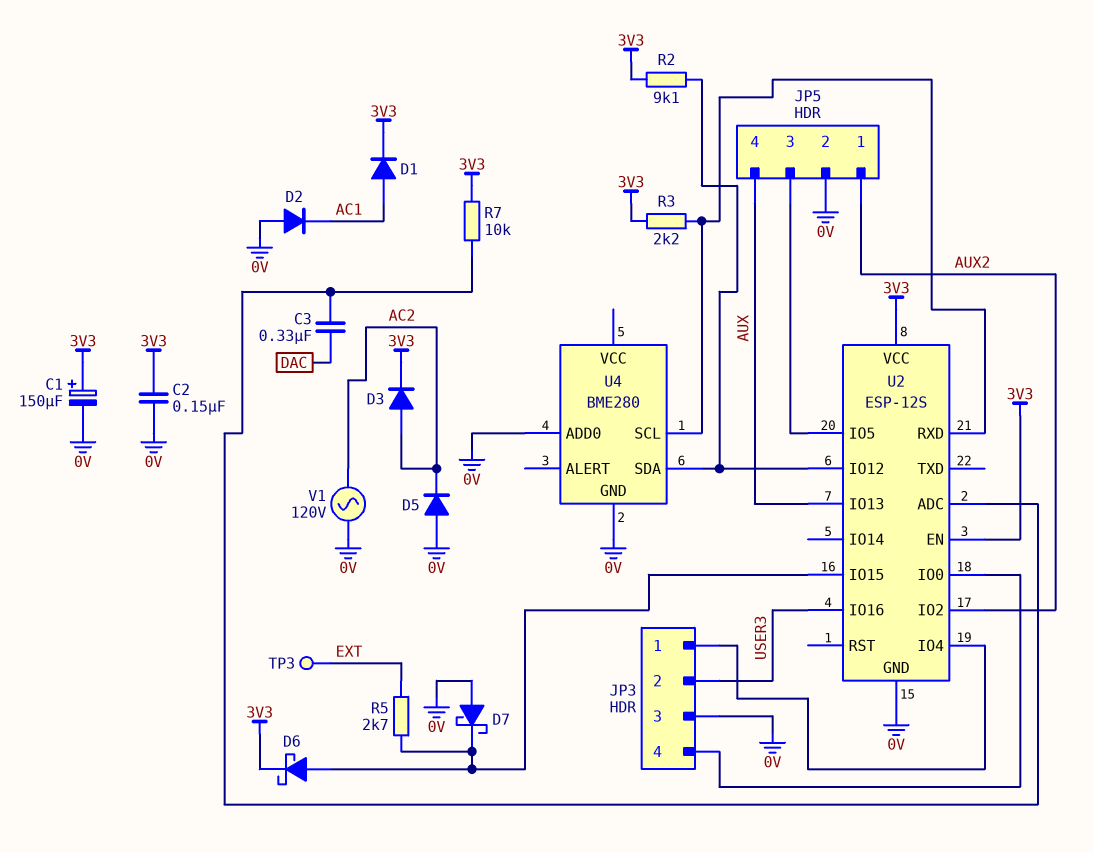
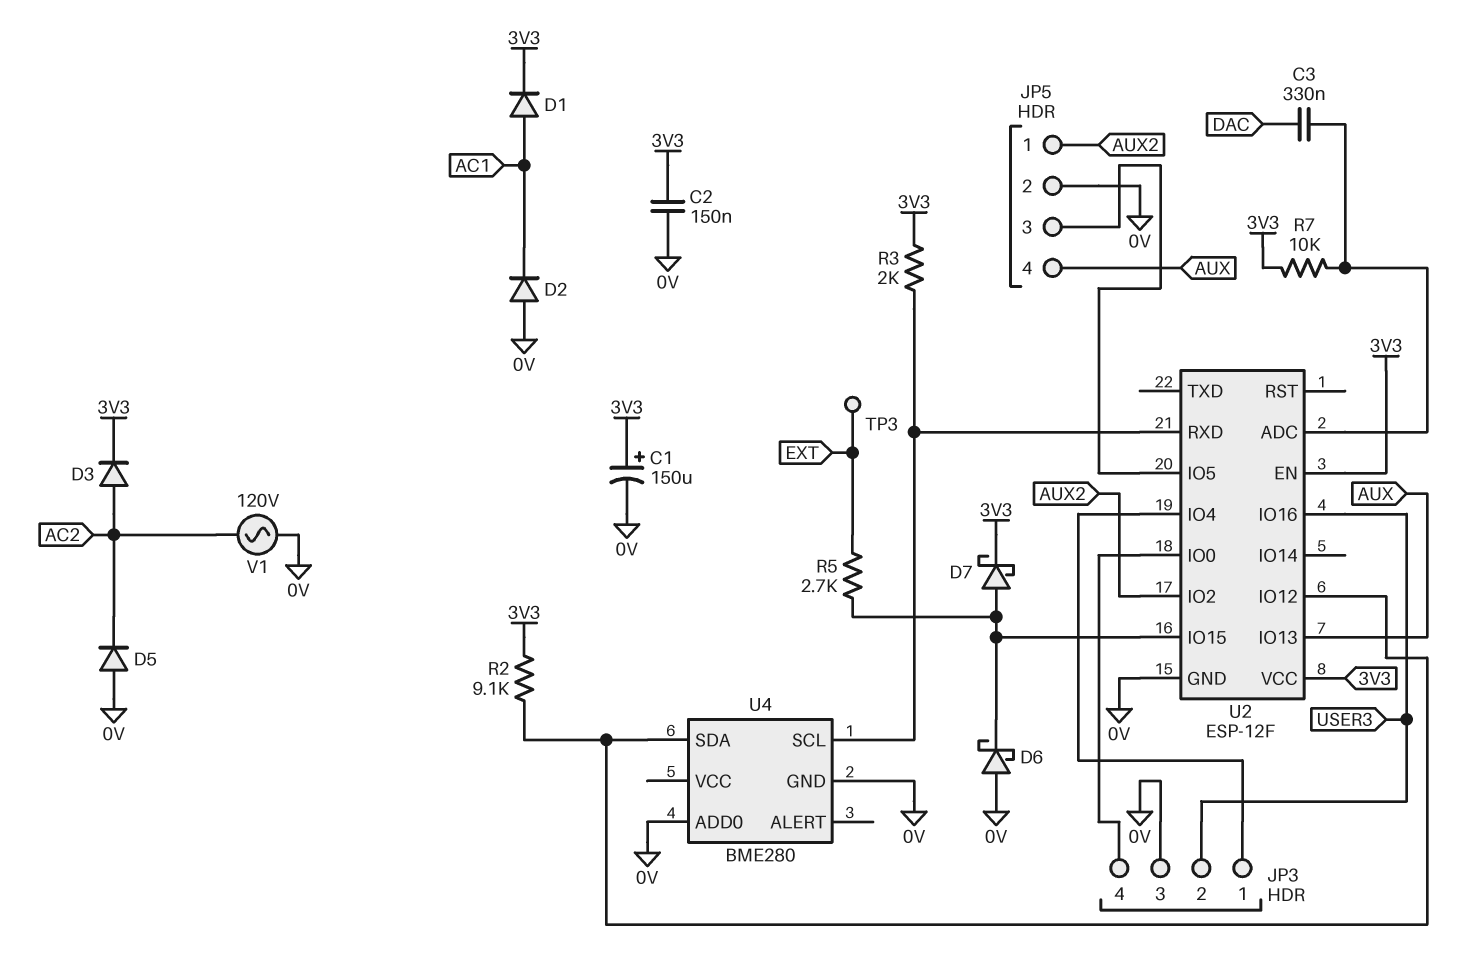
D6: schottky (A U2/IO15, K 3V3) -> schottky (A 0V, K U2/IO15)
D7: schottky (A 0V, K U2/IO15) -> schottky (A U2/IO15, K 3V3)
R3: 2.2k (3V3, U2/RXD) -> 2k (3V3, U2/RXD)
U2: ESP-12S -> ESP-12F

